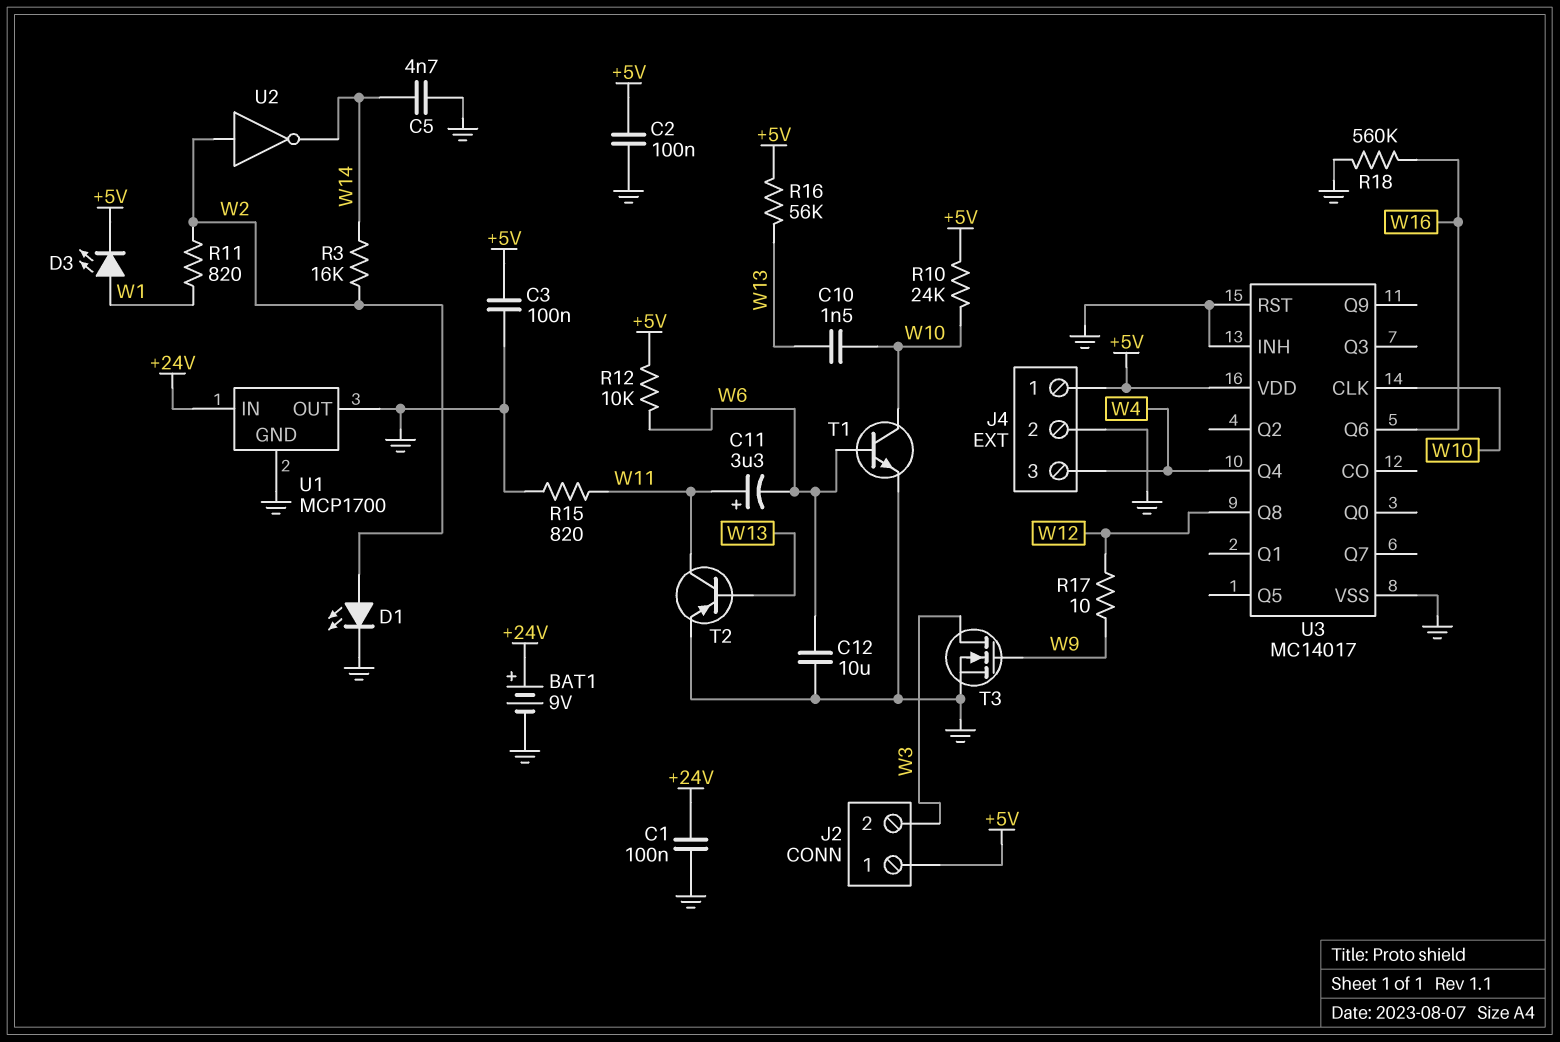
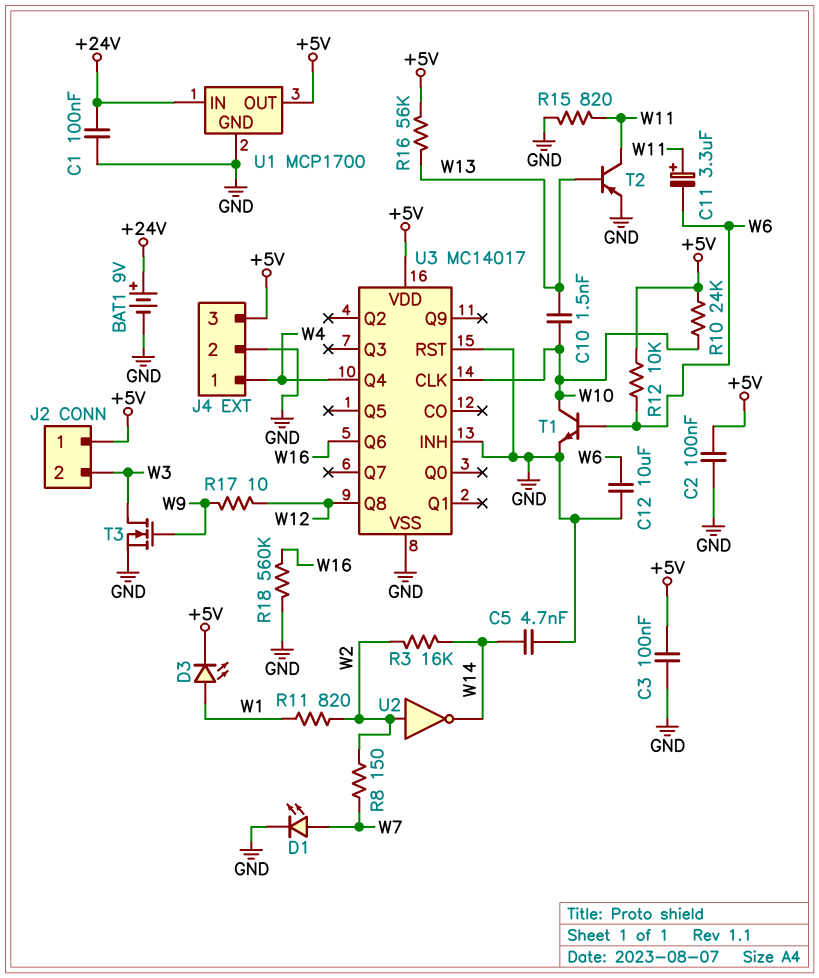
D1: LED (A W2, K GND) -> LED (A W7, K GND)
J4 pin 1: +5V -> W4
J4 pin 3: W4 -> +5V
R8: none -> 150 (W2, W7)
U1 pin OUT: GND -> +5V

